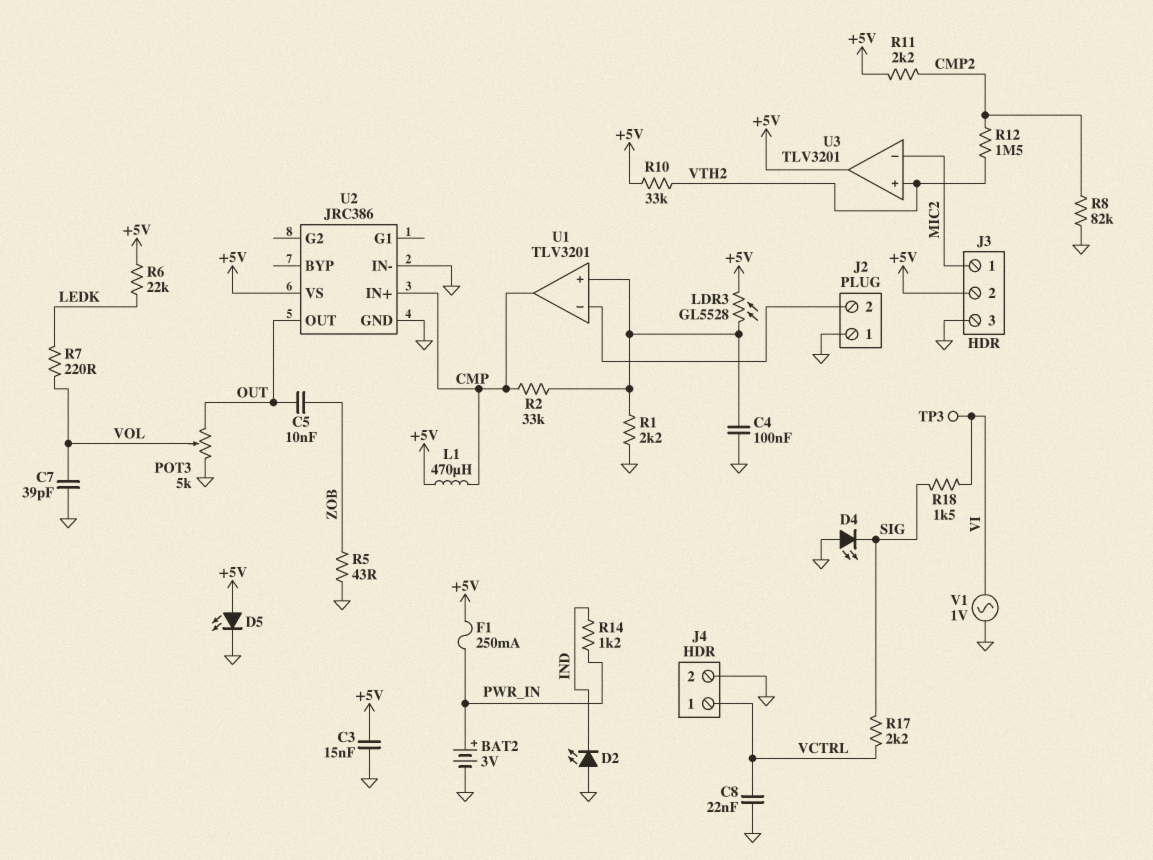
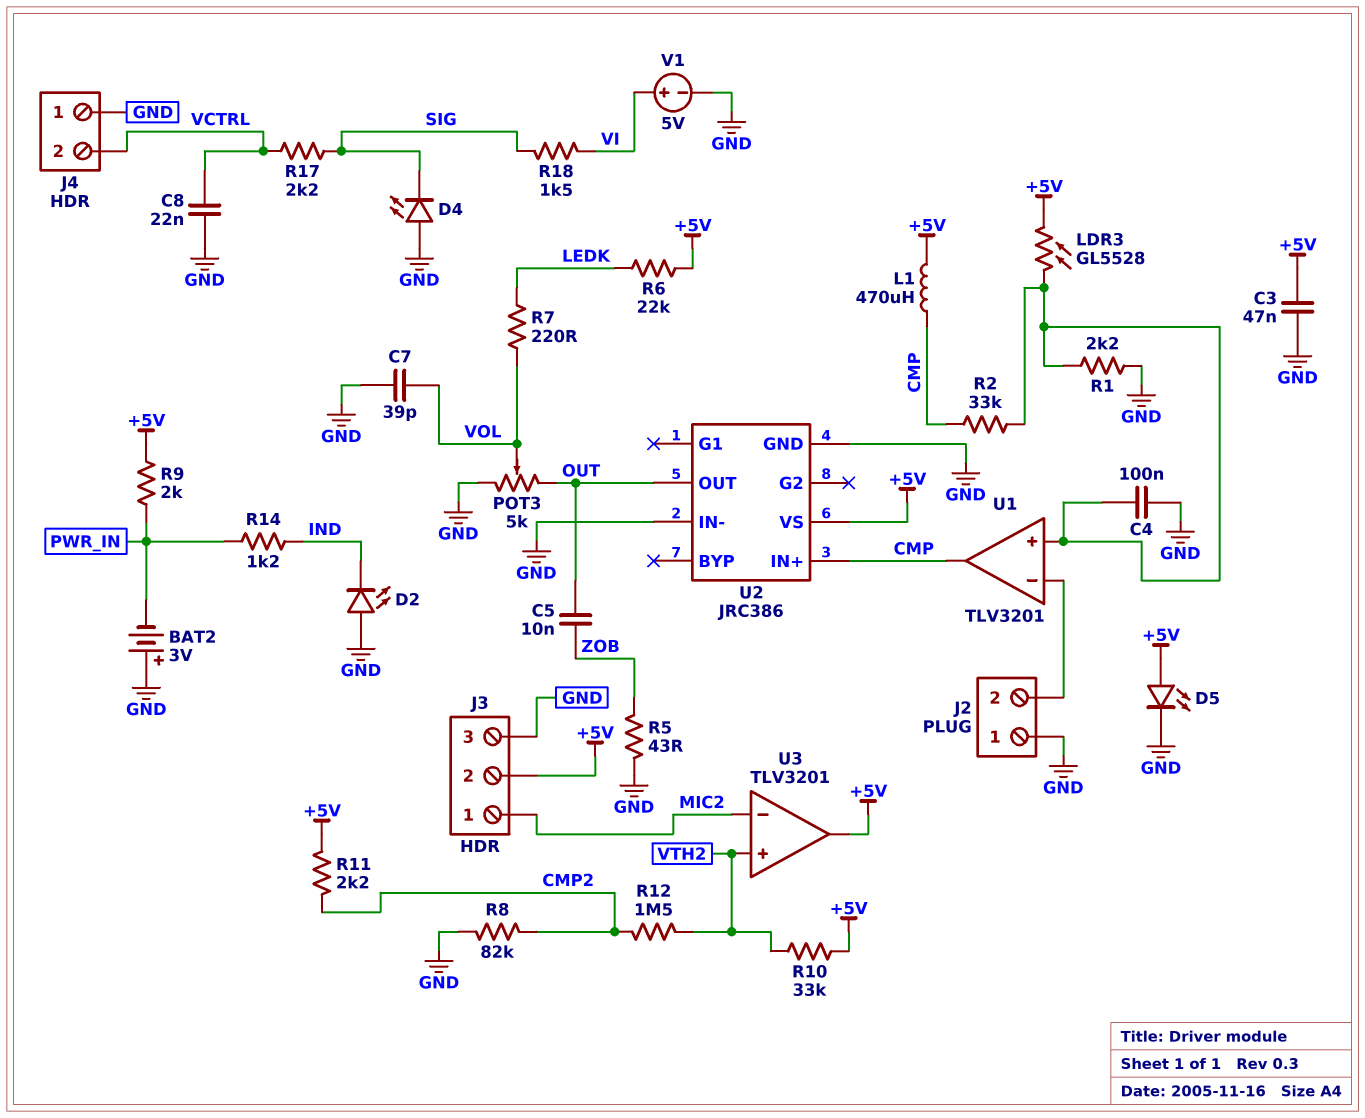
BAT2: 3V (plus PWR_IN, minus GND) -> 3V (plus GND, minus PWR_IN)
C3: 15nF (+5V, GND) -> 47nF (+5V, GND)
F1: 250mA (+5V, PWR_IN) -> none
J4 pin 1: VCTRL -> GND
J4 pin 2: GND -> VCTRL
R9: none -> 2k (+5V, PWR_IN)
TP3: test point (VI) -> none
V1: AC 1V (GND, VI) -> 5V (plus VI, minus GND)

